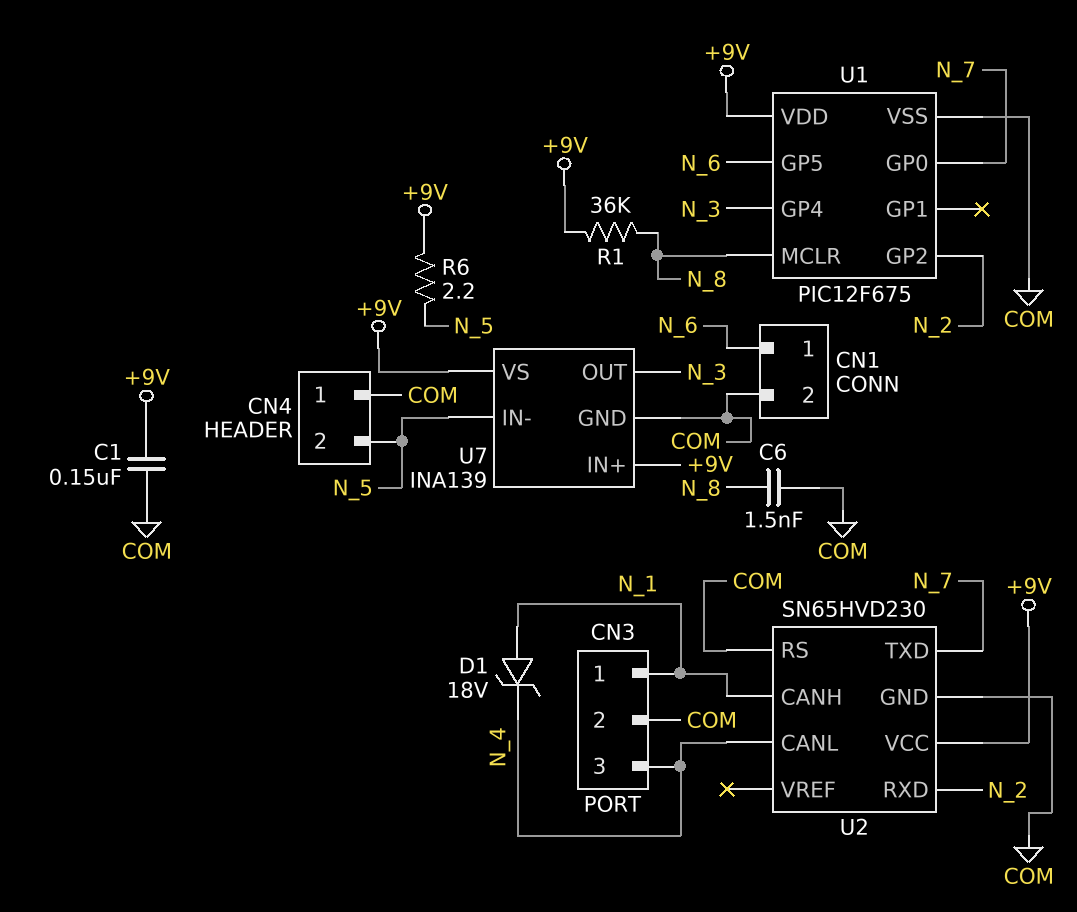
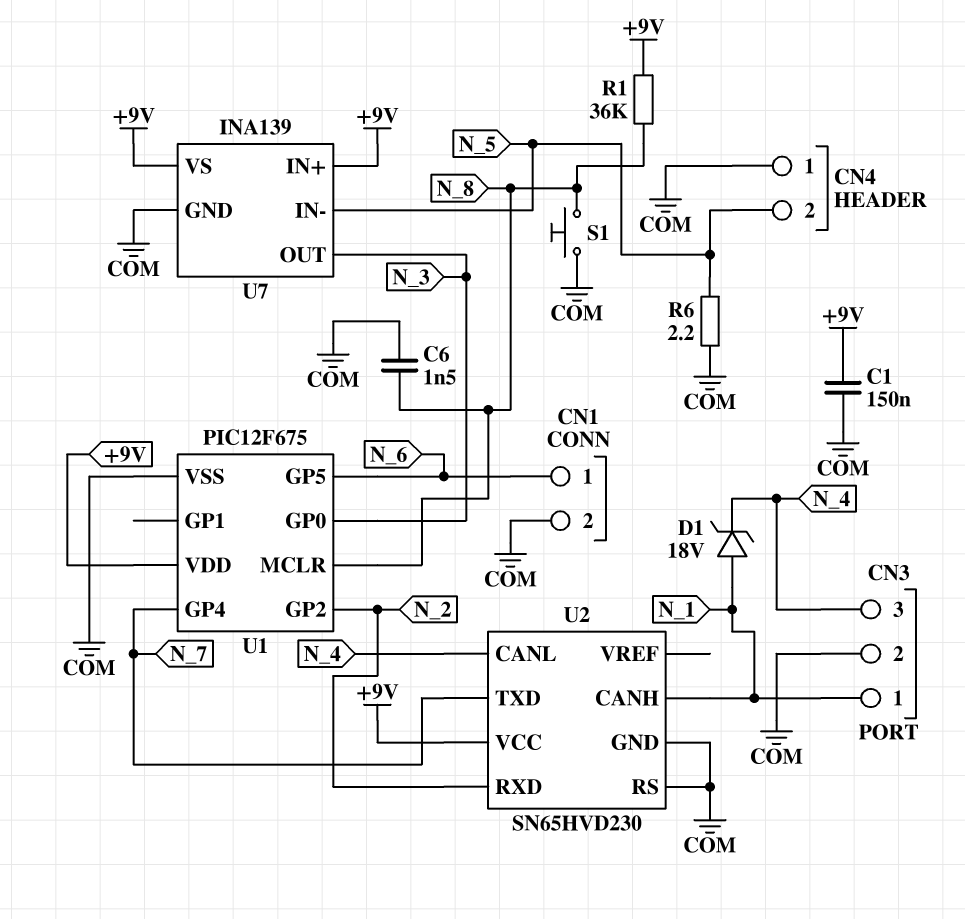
R6: 2.2 (+9V, N_5) -> 2.2 (COM, N_5)
S1: none -> button (COM, N_8)
U1 pin GP0: N_7 -> N_3
U1 pin GP4: N_3 -> N_7

